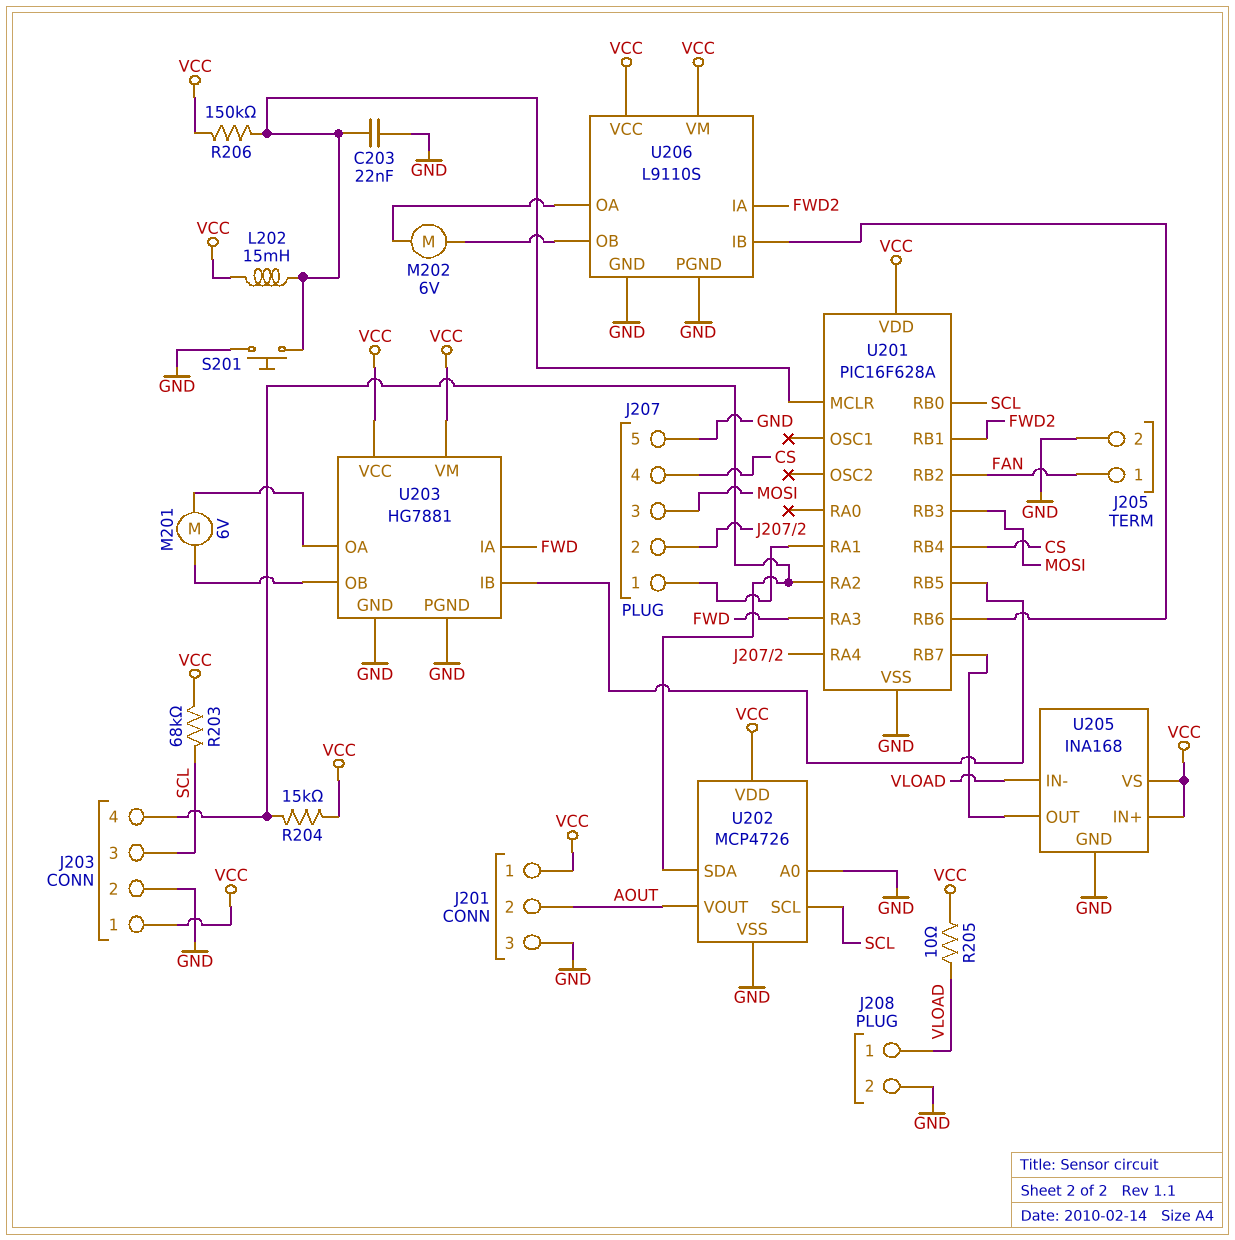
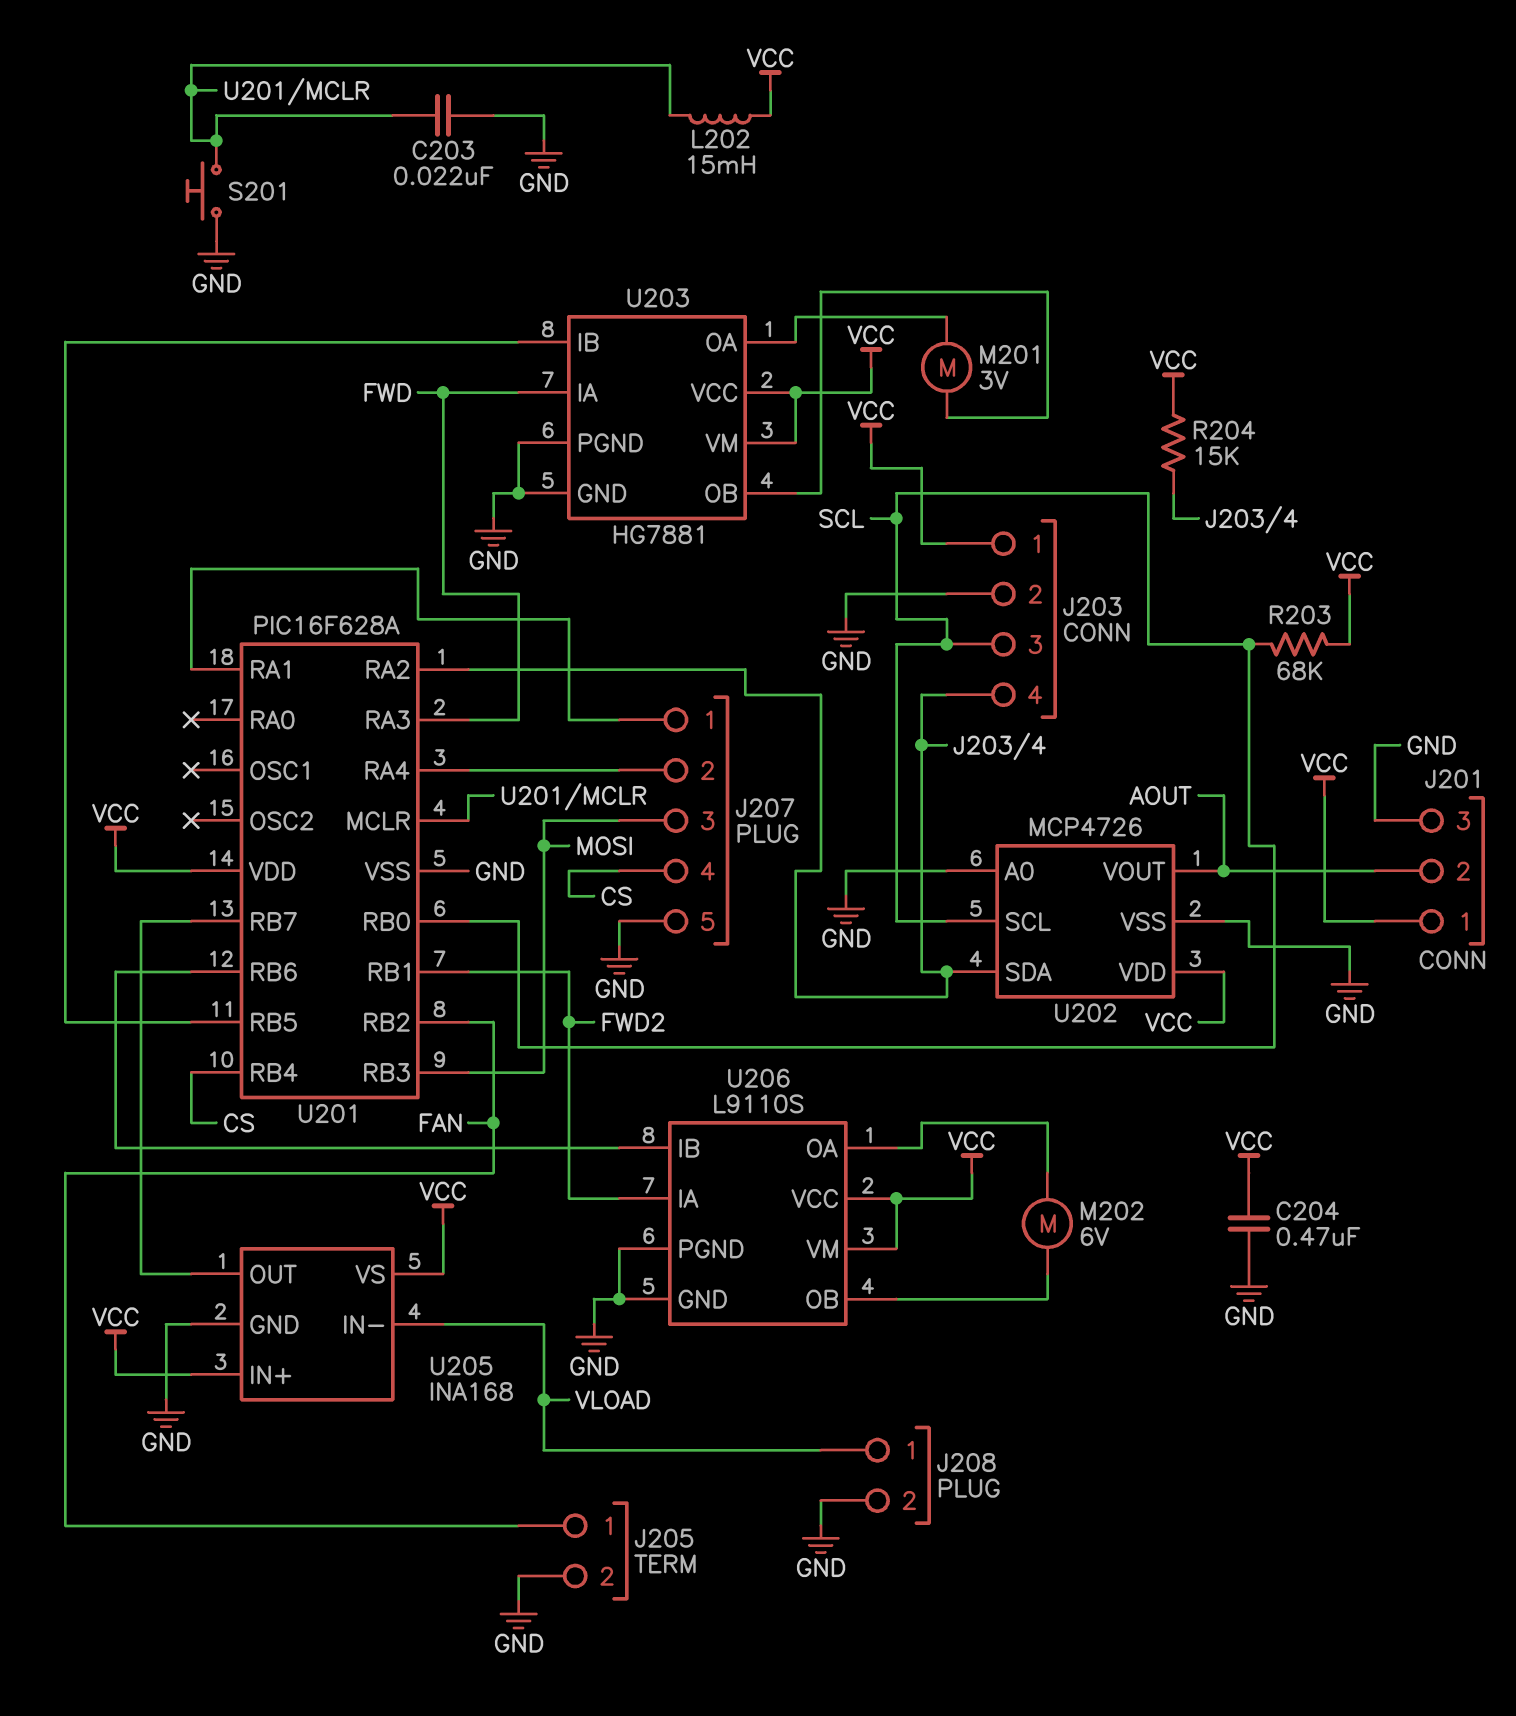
C204: none -> 470nF (GND, VCC)
M201: motor 6V (U203/OA, U203/OB) -> motor 3V (U203/OA, U203/OB)
R205: 10 (VCC, VLOAD) -> none
R206: 150k (U201/MCLR, VCC) -> none

